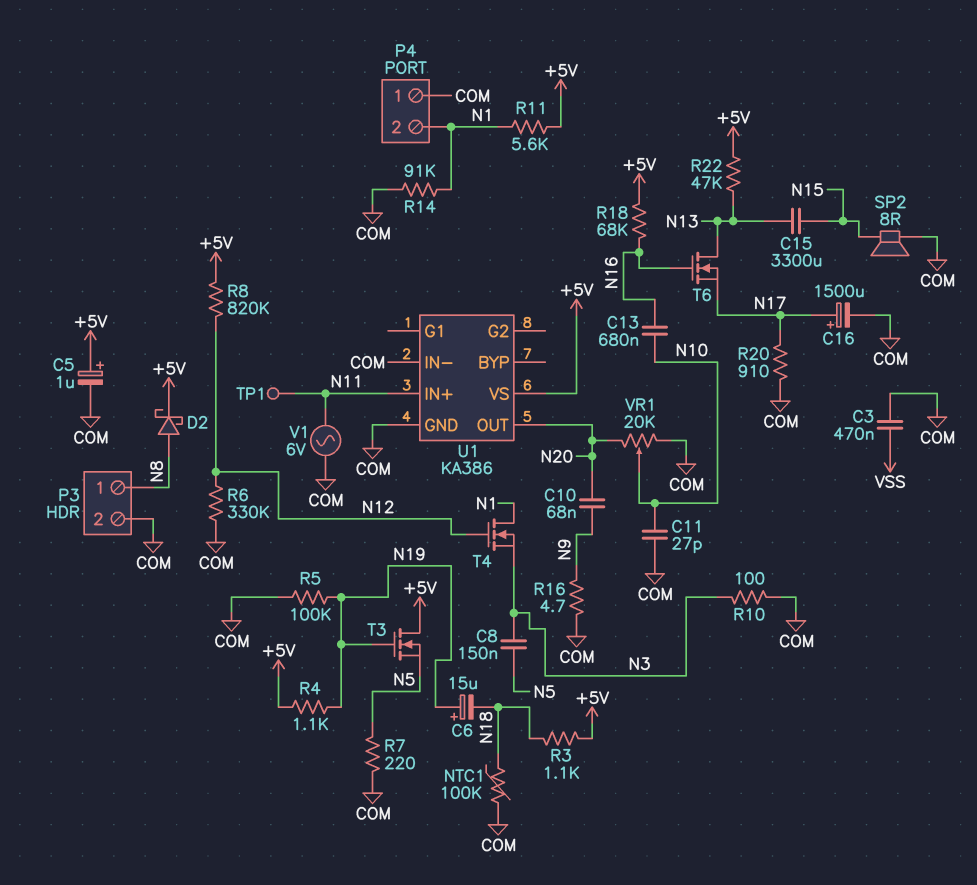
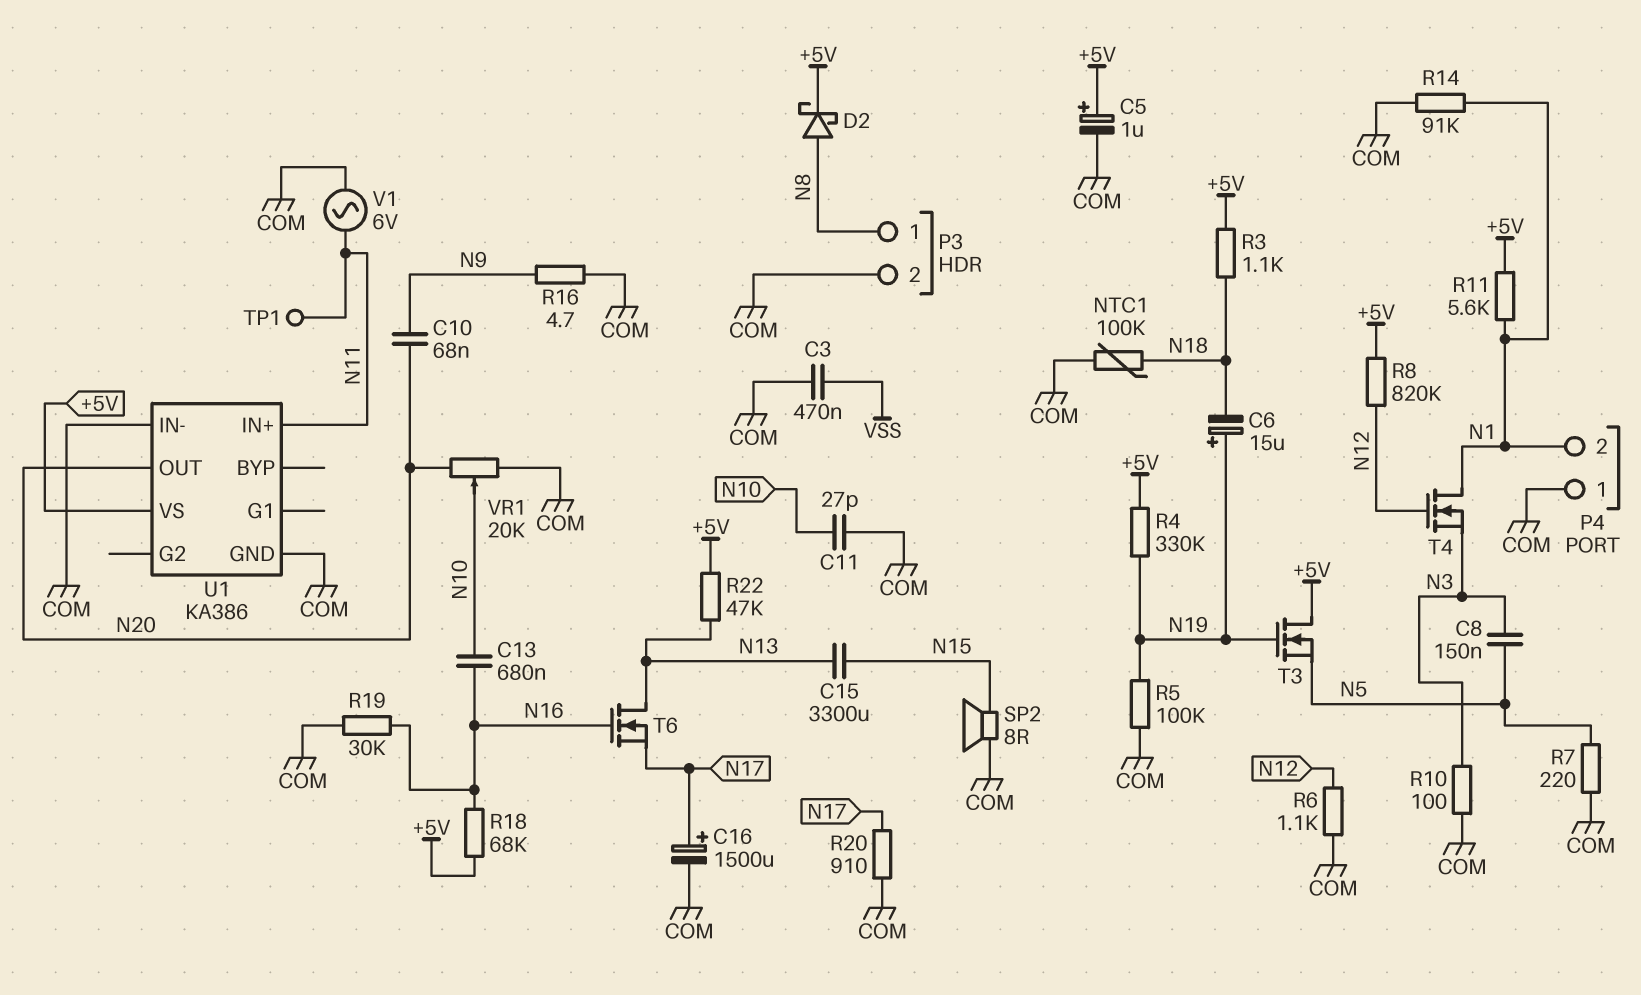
R4: 1.1k (+5V, N19) -> 330k (+5V, N19)
R6: 330k (COM, N12) -> 1.1k (COM, N12)
R19: none -> 30k (COM, N16)

